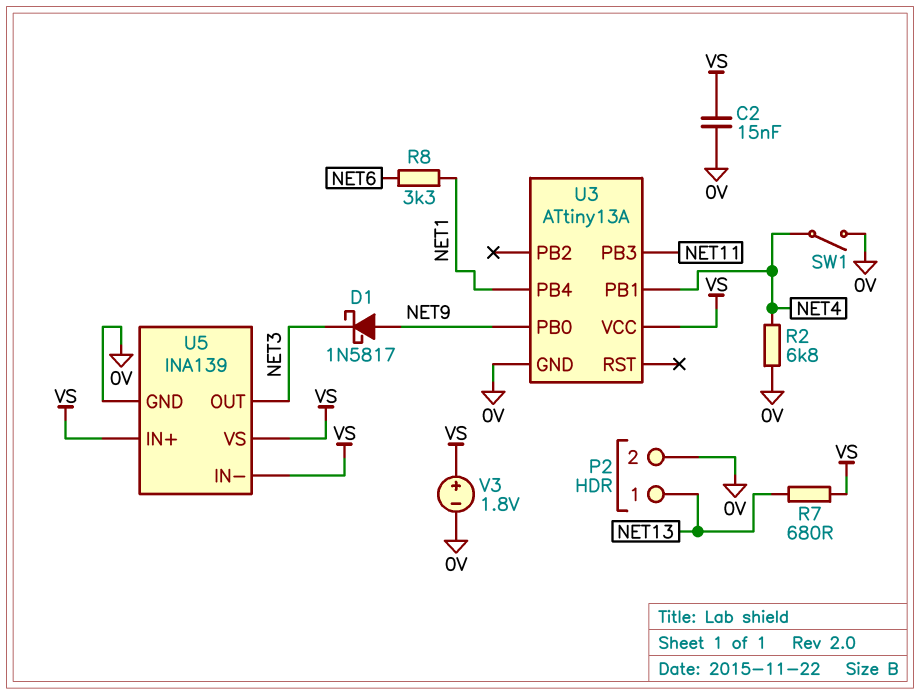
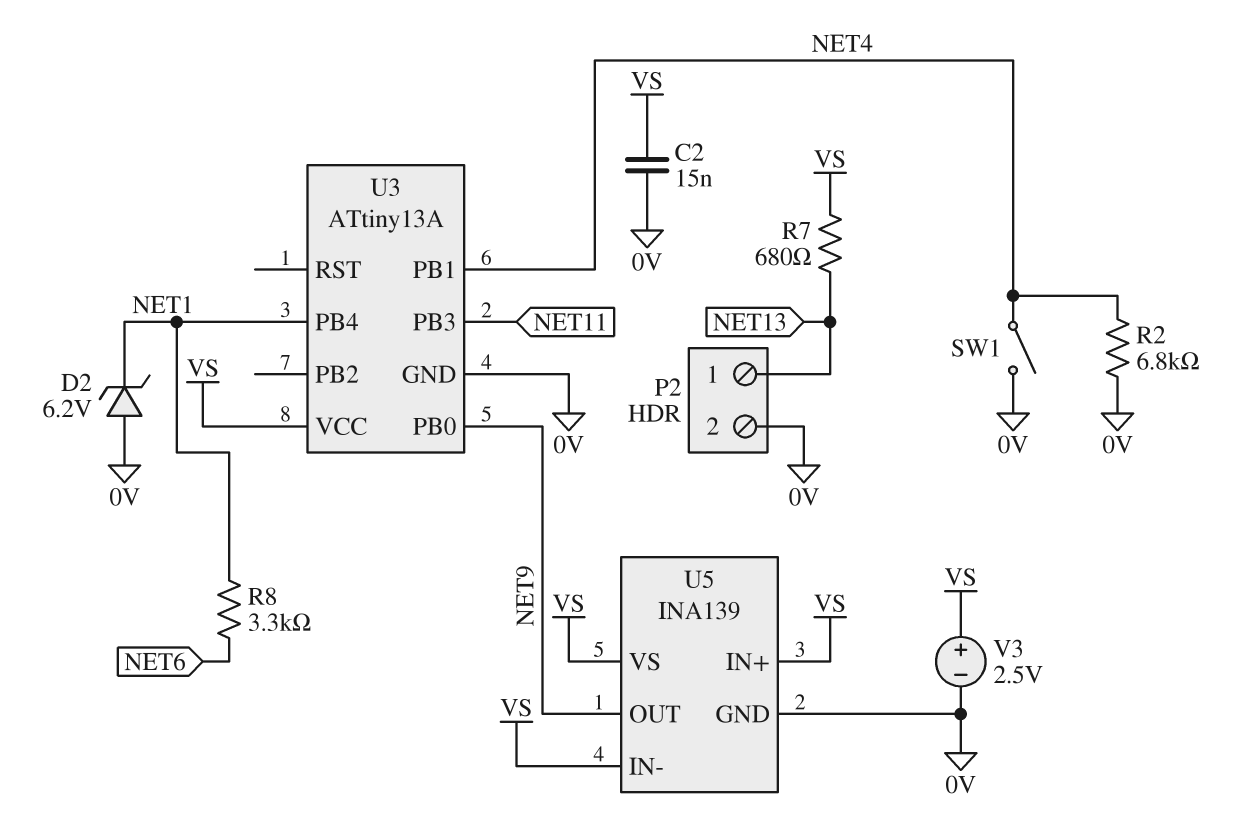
D1: schottky 1N5817 (A NET9, K NET3) -> none
D2: none -> zener 6.2V (A 0V, K NET1)
U5 pin OUT: NET3 -> NET9
V3: 1.8V (plus VS, minus 0V) -> 2.5V (plus VS, minus 0V)

